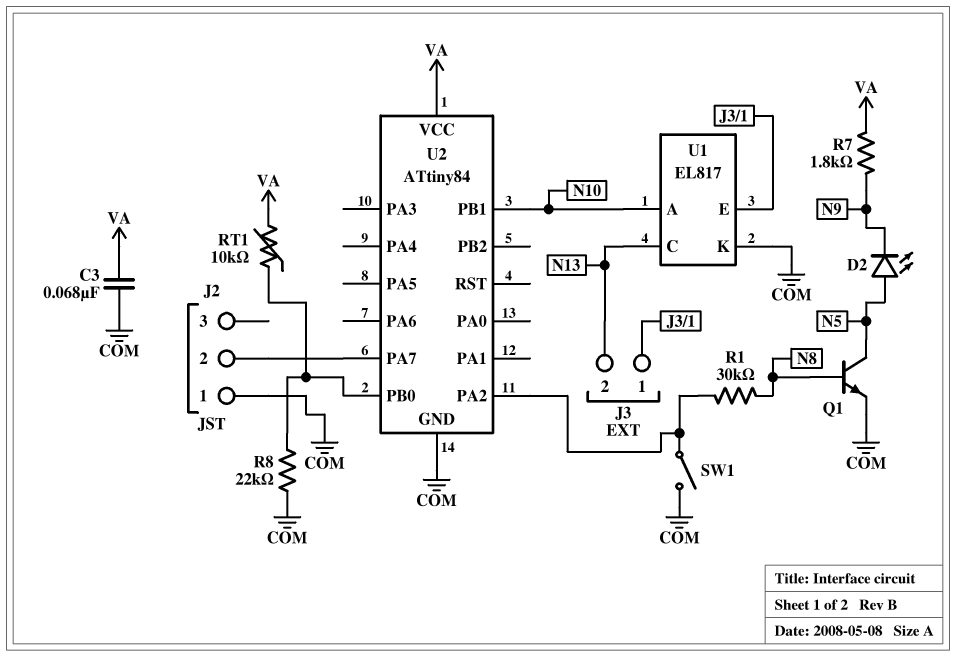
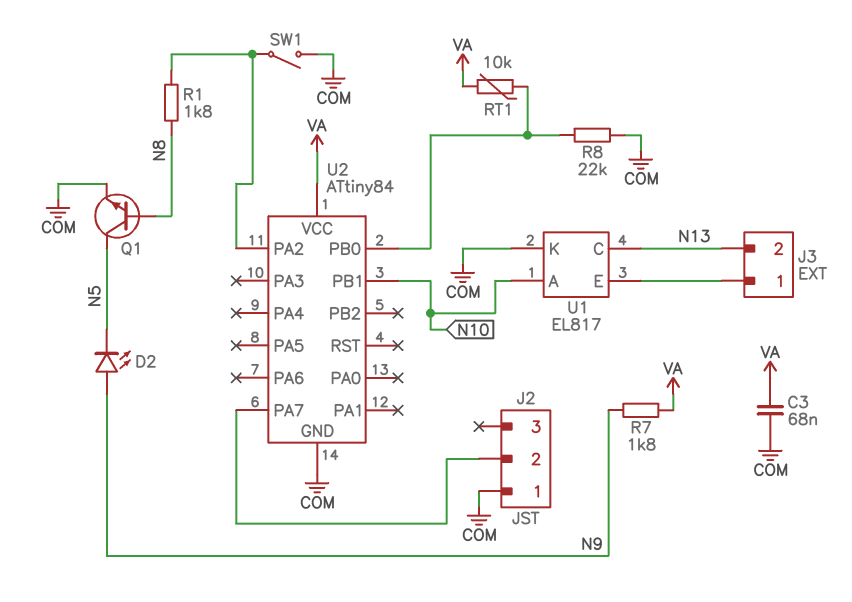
D2: LED (A N5, K N9) -> LED (A N9, K N5)
R1: 30k (N8, U2/PA2) -> 1.8k (N8, U2/PA2)

